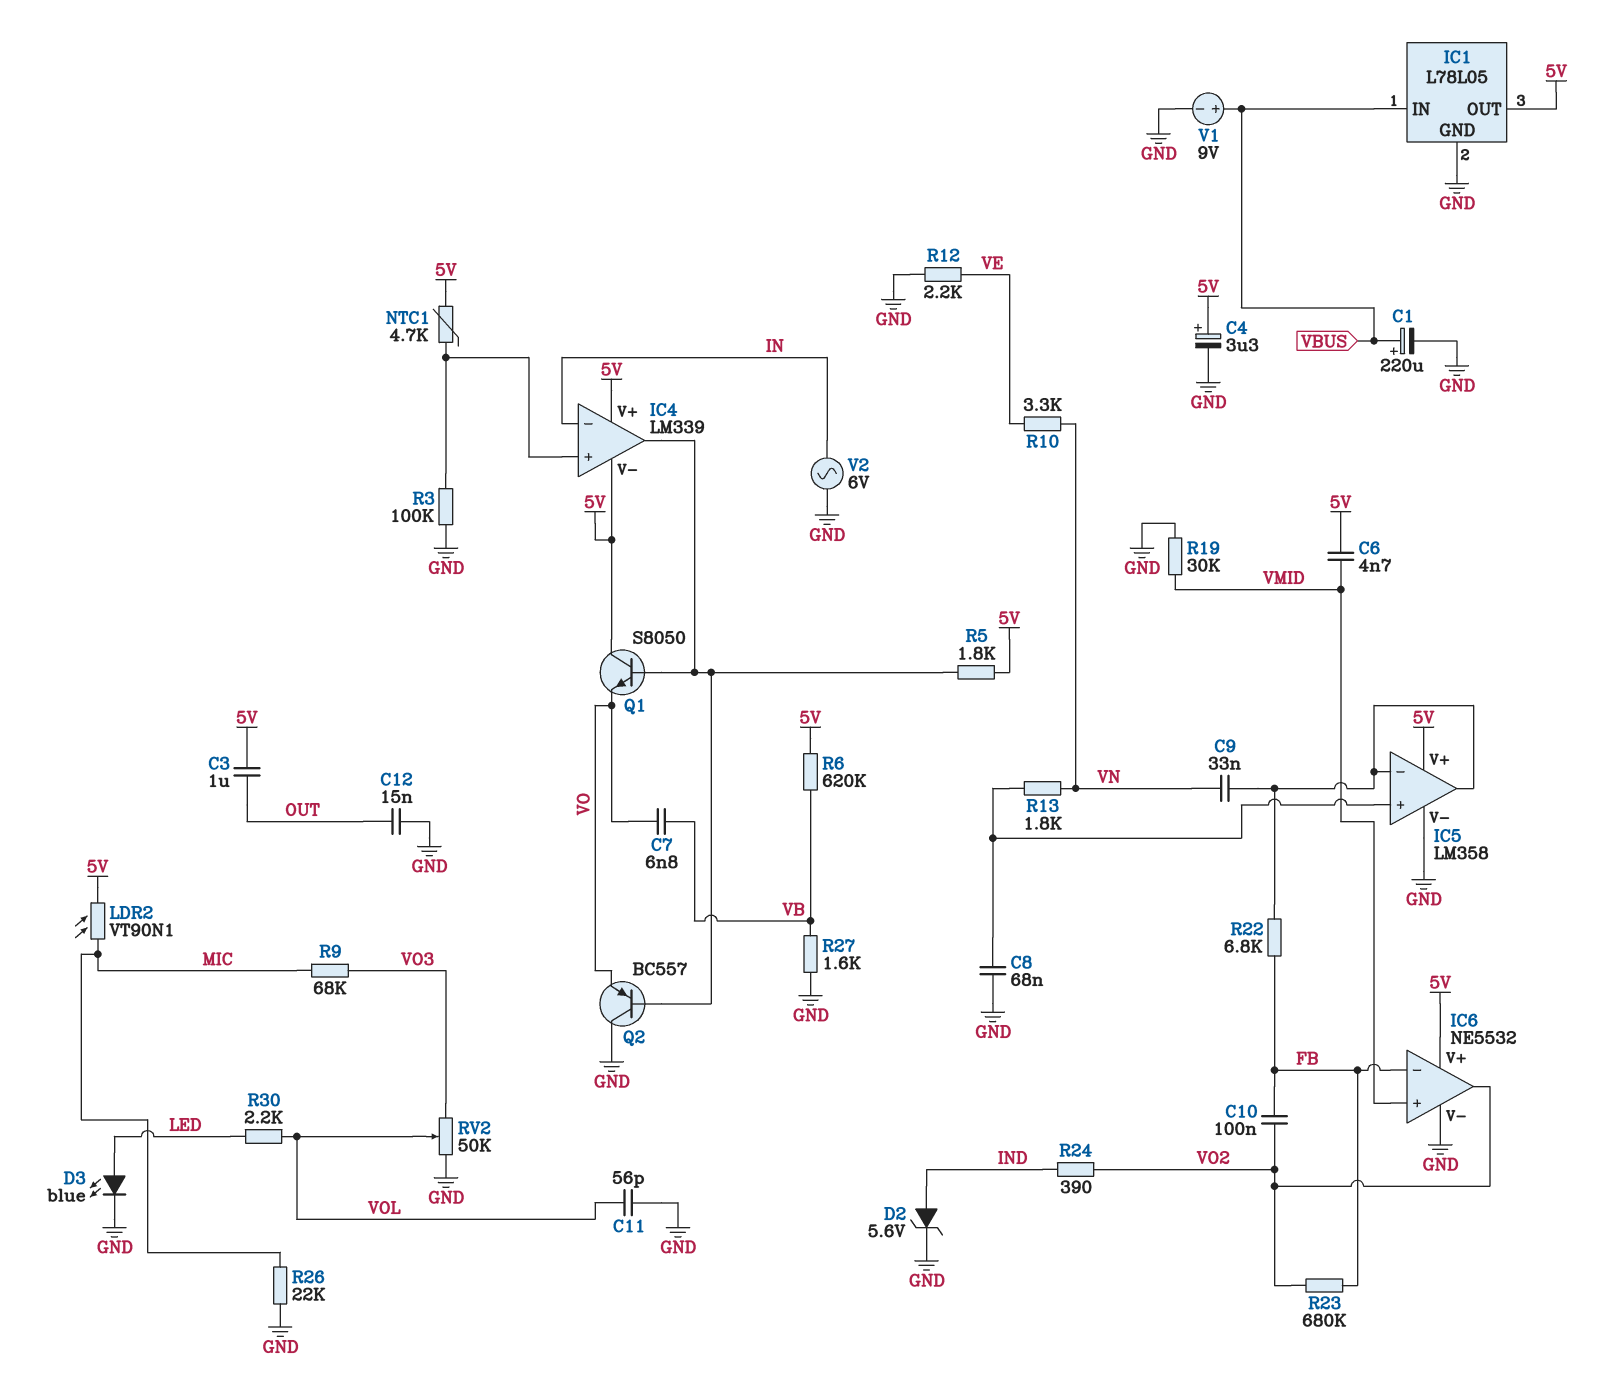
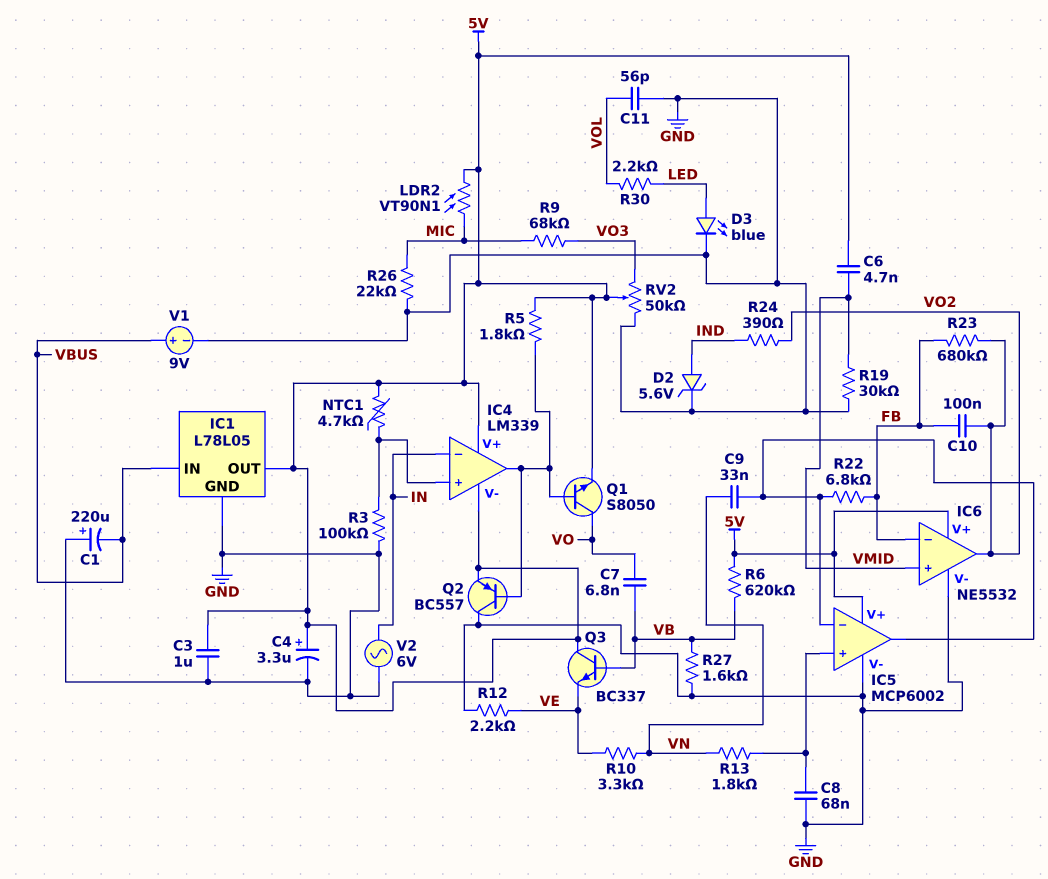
C1: 220uF (plus VBUS, minus GND) -> 220uF (plus GND, minus VBUS)
C3: 1uF (5V, OUT) -> 1uF (5V, GND)
C12: 15nF (GND, OUT) -> none
IC5: LM358 -> MCP6002
Q1: NPN S8050 (B IC4/out, C 5V, E VO) -> NPN S8050 (B IC4/out, C VO, E 5V)
Q2: PNP BC557 (B IC4/out, C GND, E VO) -> PNP BC557 (B IC4/out, C GND, E 5V)
Q3: none -> NPN BC337 (B VB, C 5V, E VE)
RV2: 50k (GND, VO3, wiper VOL) -> 50k (GND, VO3, wiper 5V)

